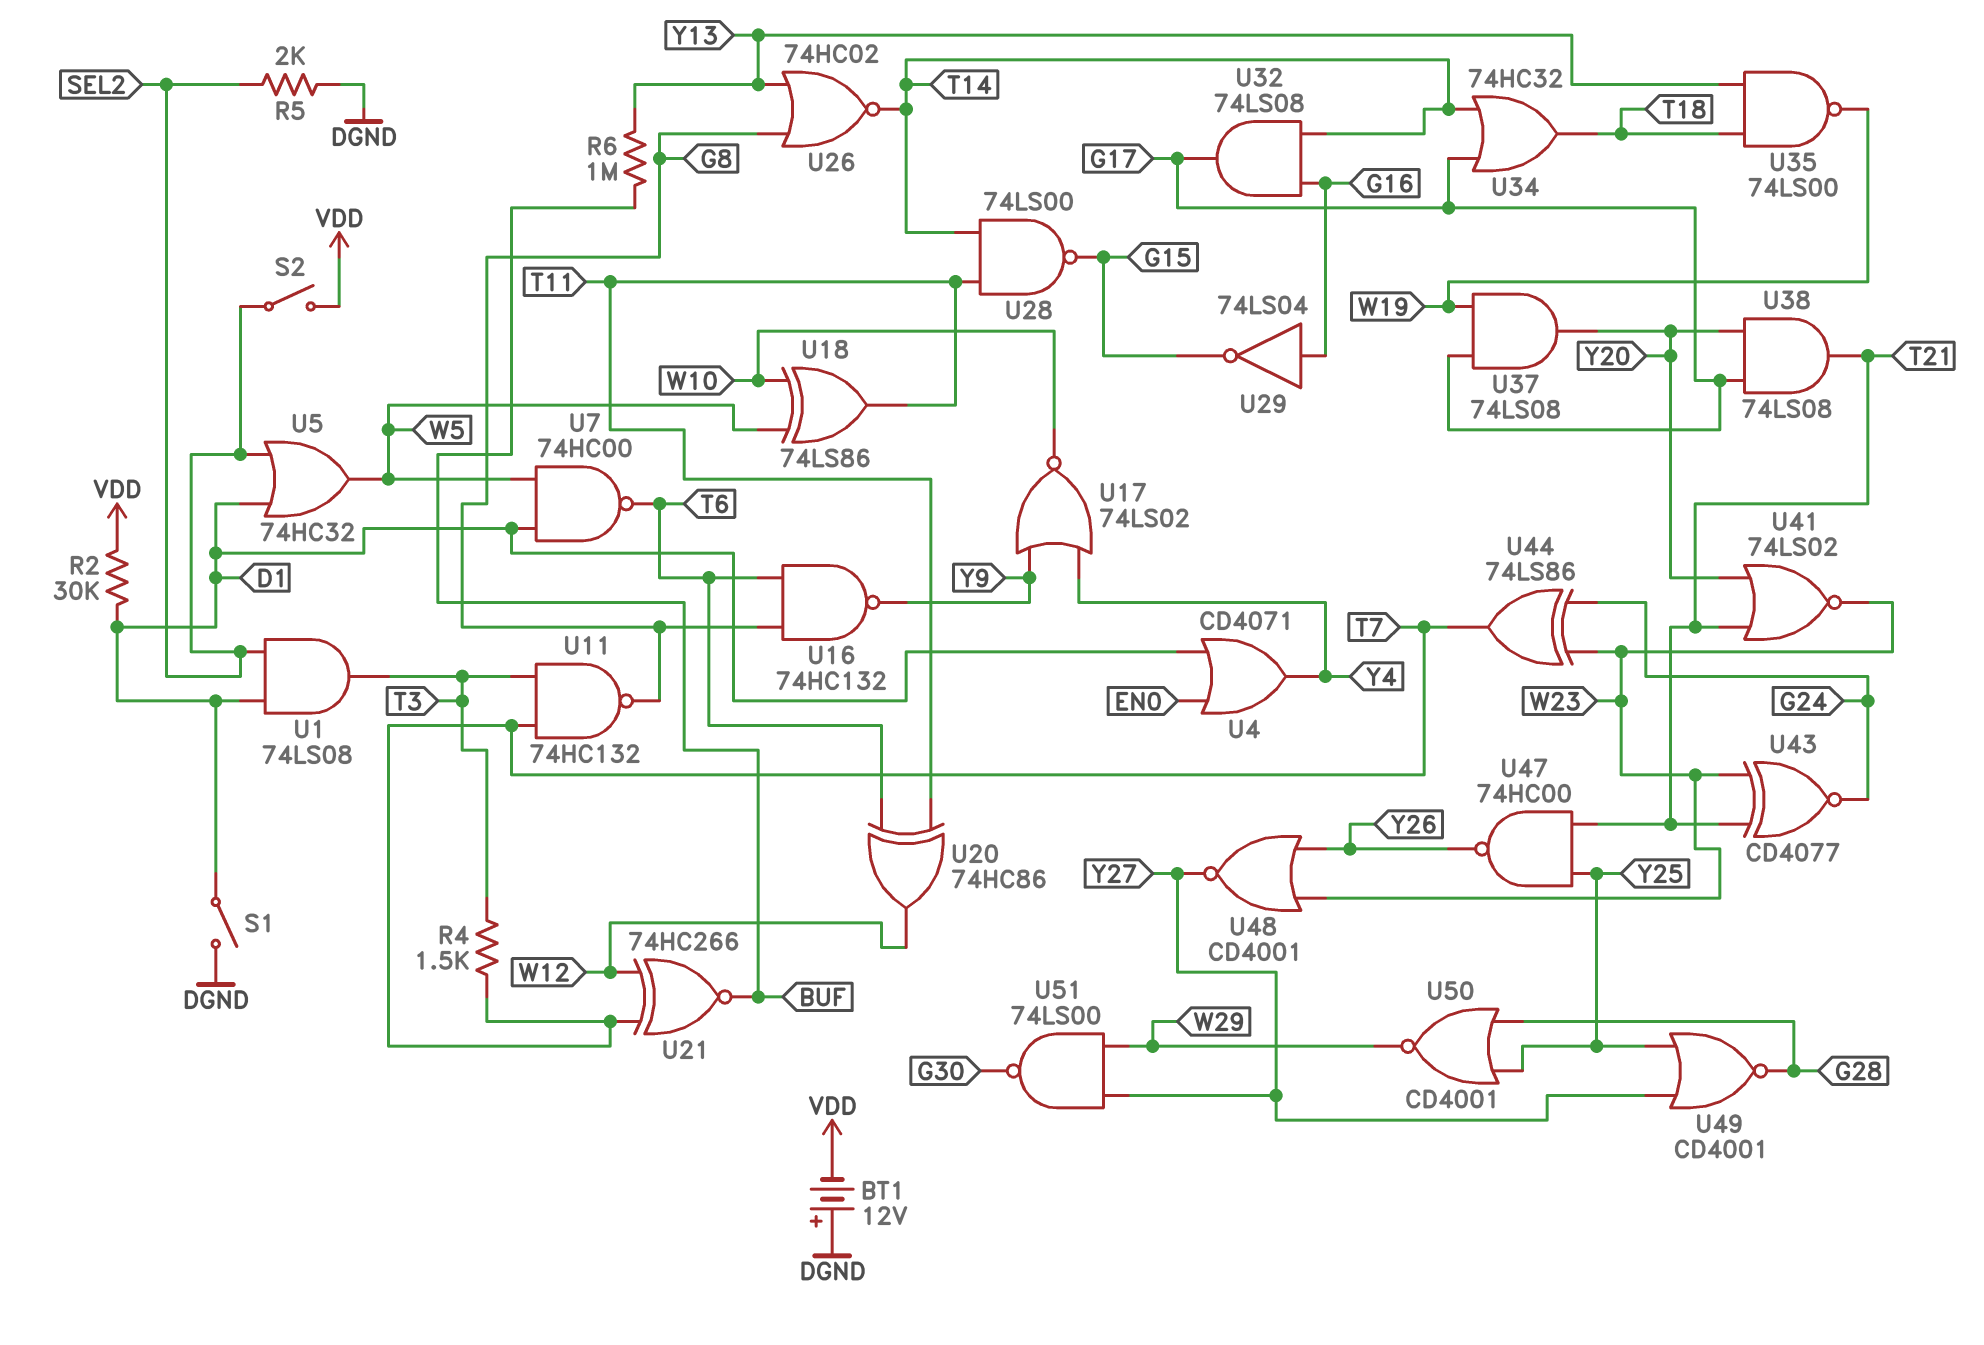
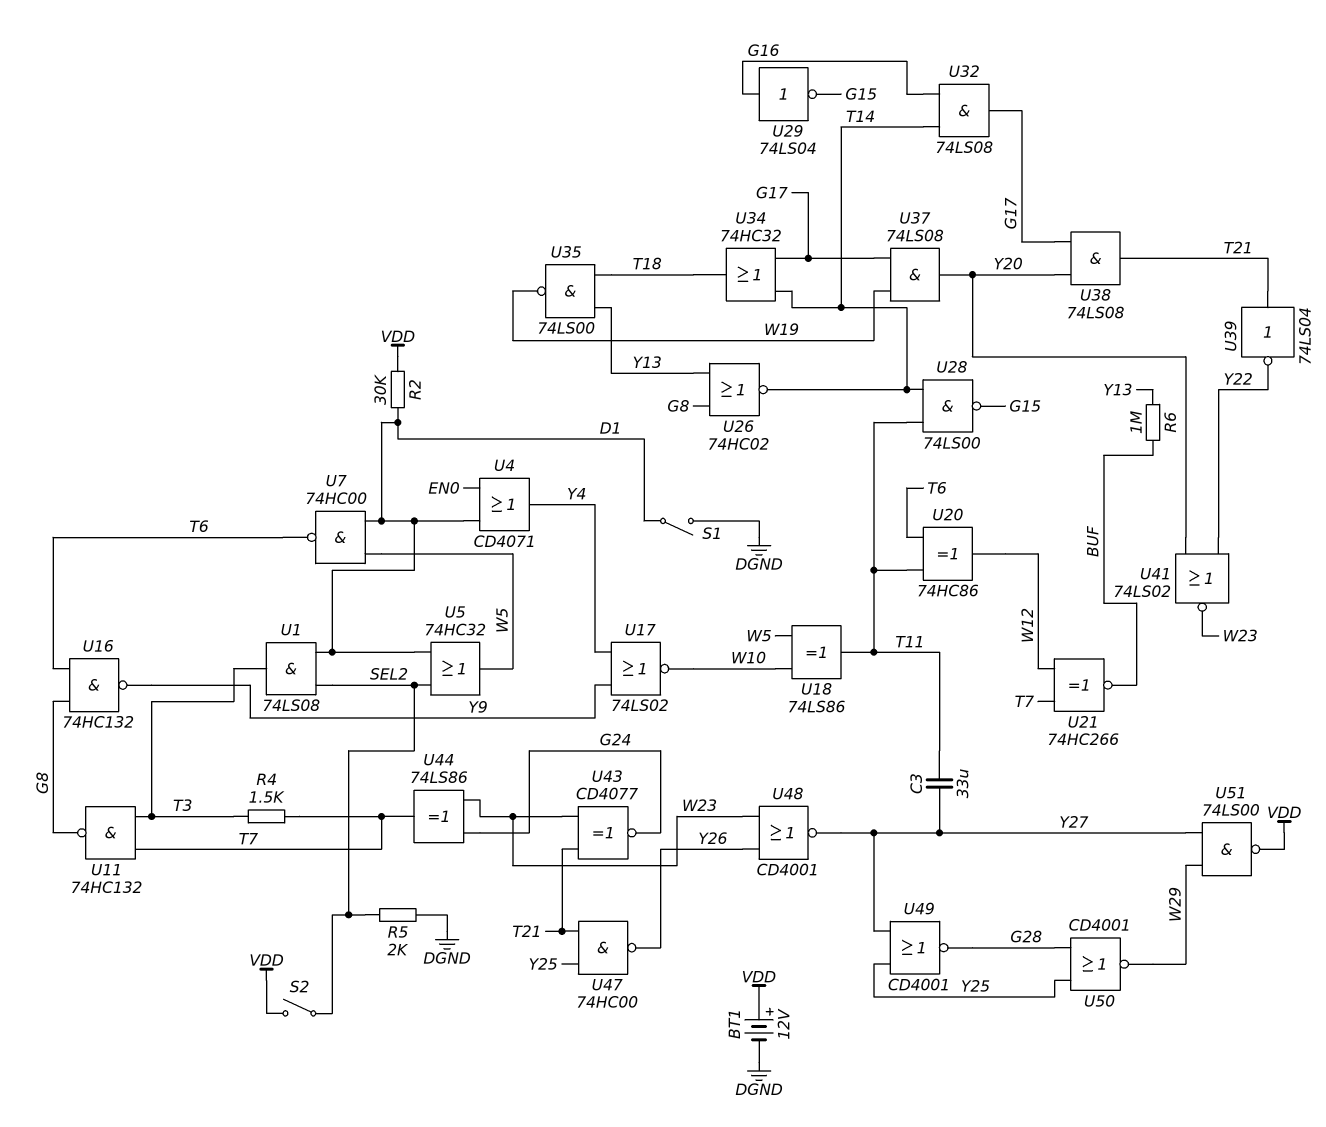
BT1: 12V (plus DGND, minus VDD) -> 12V (plus VDD, minus DGND)
C3: none -> 33uF (T11, Y27)
U39: none -> NOT 74LS04 (in T21, out Y22)
U41: NOR 74LS02 (in T21, in Y20, out W23) -> NOR 74LS02 (in Y20, in Y22, out W23)
U51: NAND 74LS00 (in W29, in Y27, out G30) -> NAND 74LS00 (in W29, in Y27, out VDD)

